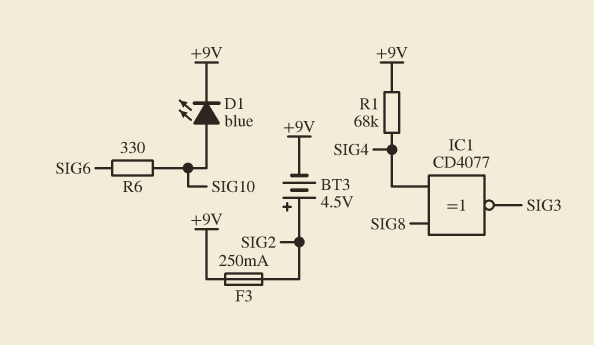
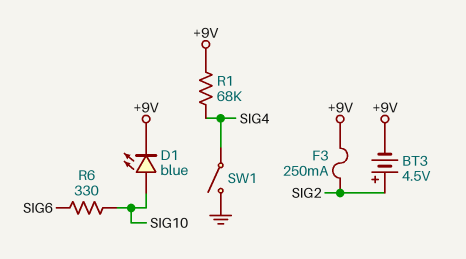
IC1: XNOR CD4077 (in SIG4, in SIG8, out SIG3) -> none
SW1: none -> switch (GND, SIG4)

